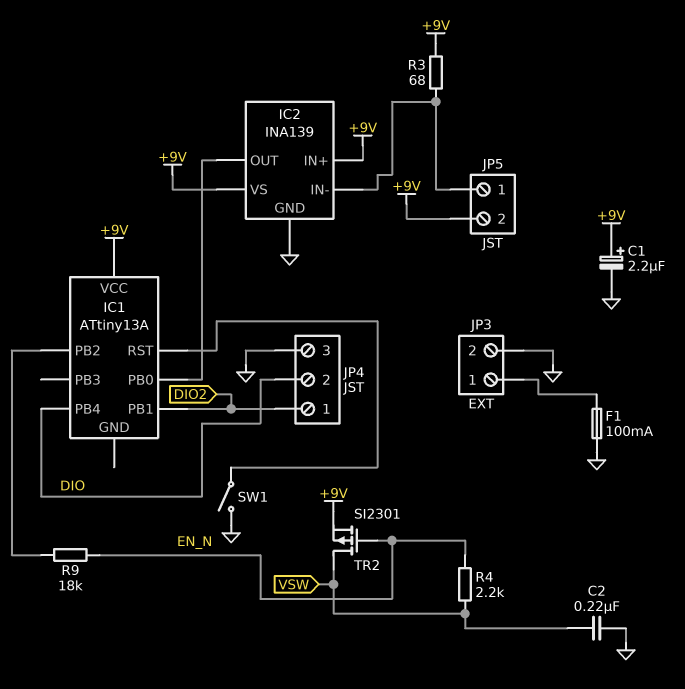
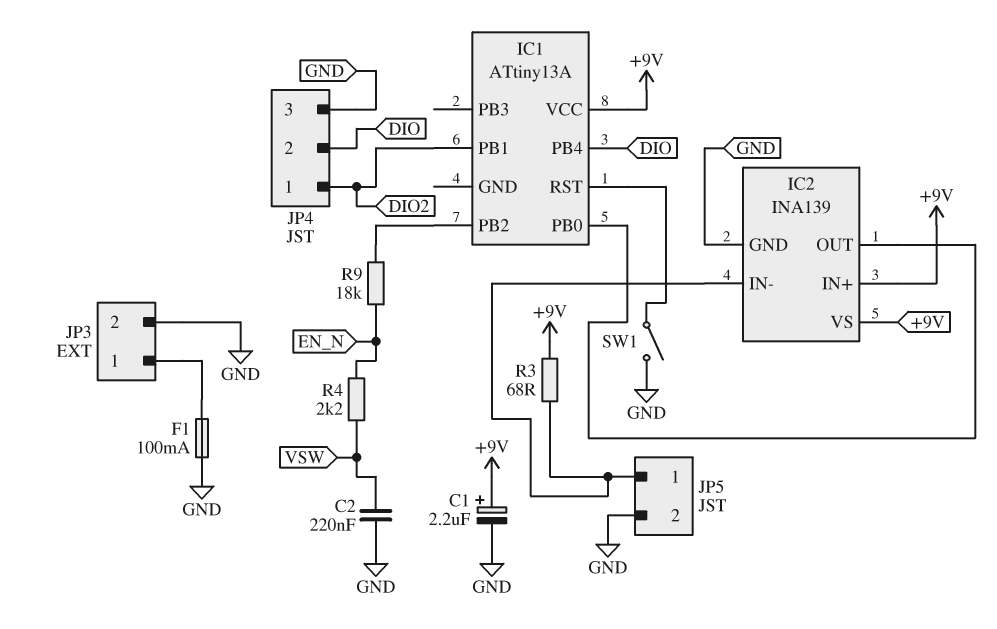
JP5 pin 2: +9V -> GND
TR2: PMOS SI2301 (G EN_N, D VSW, S +9V) -> none

